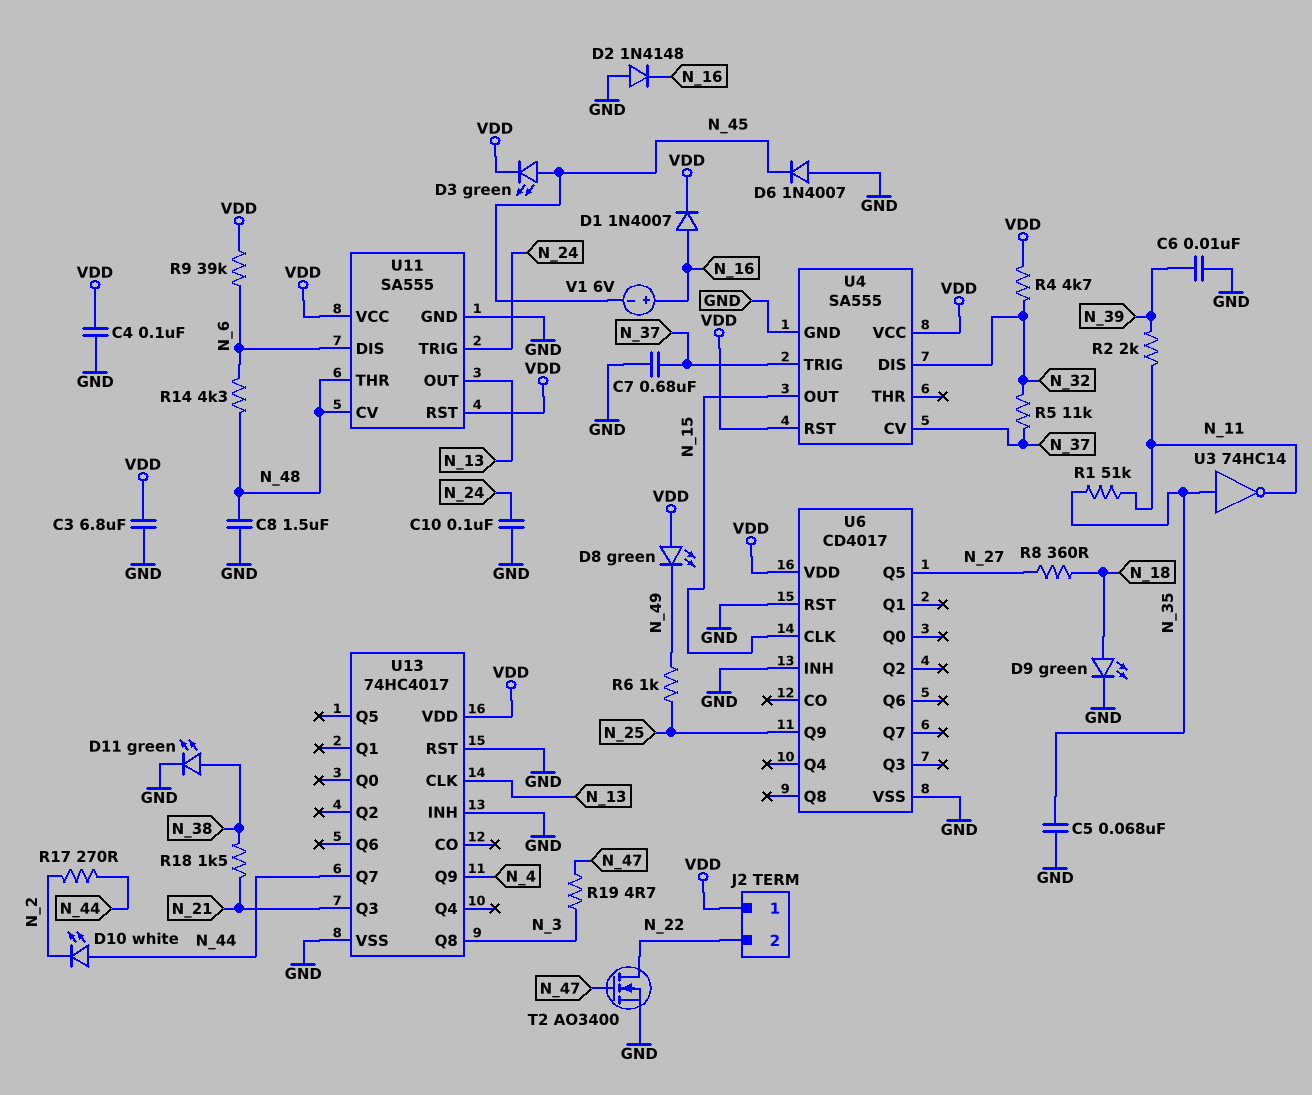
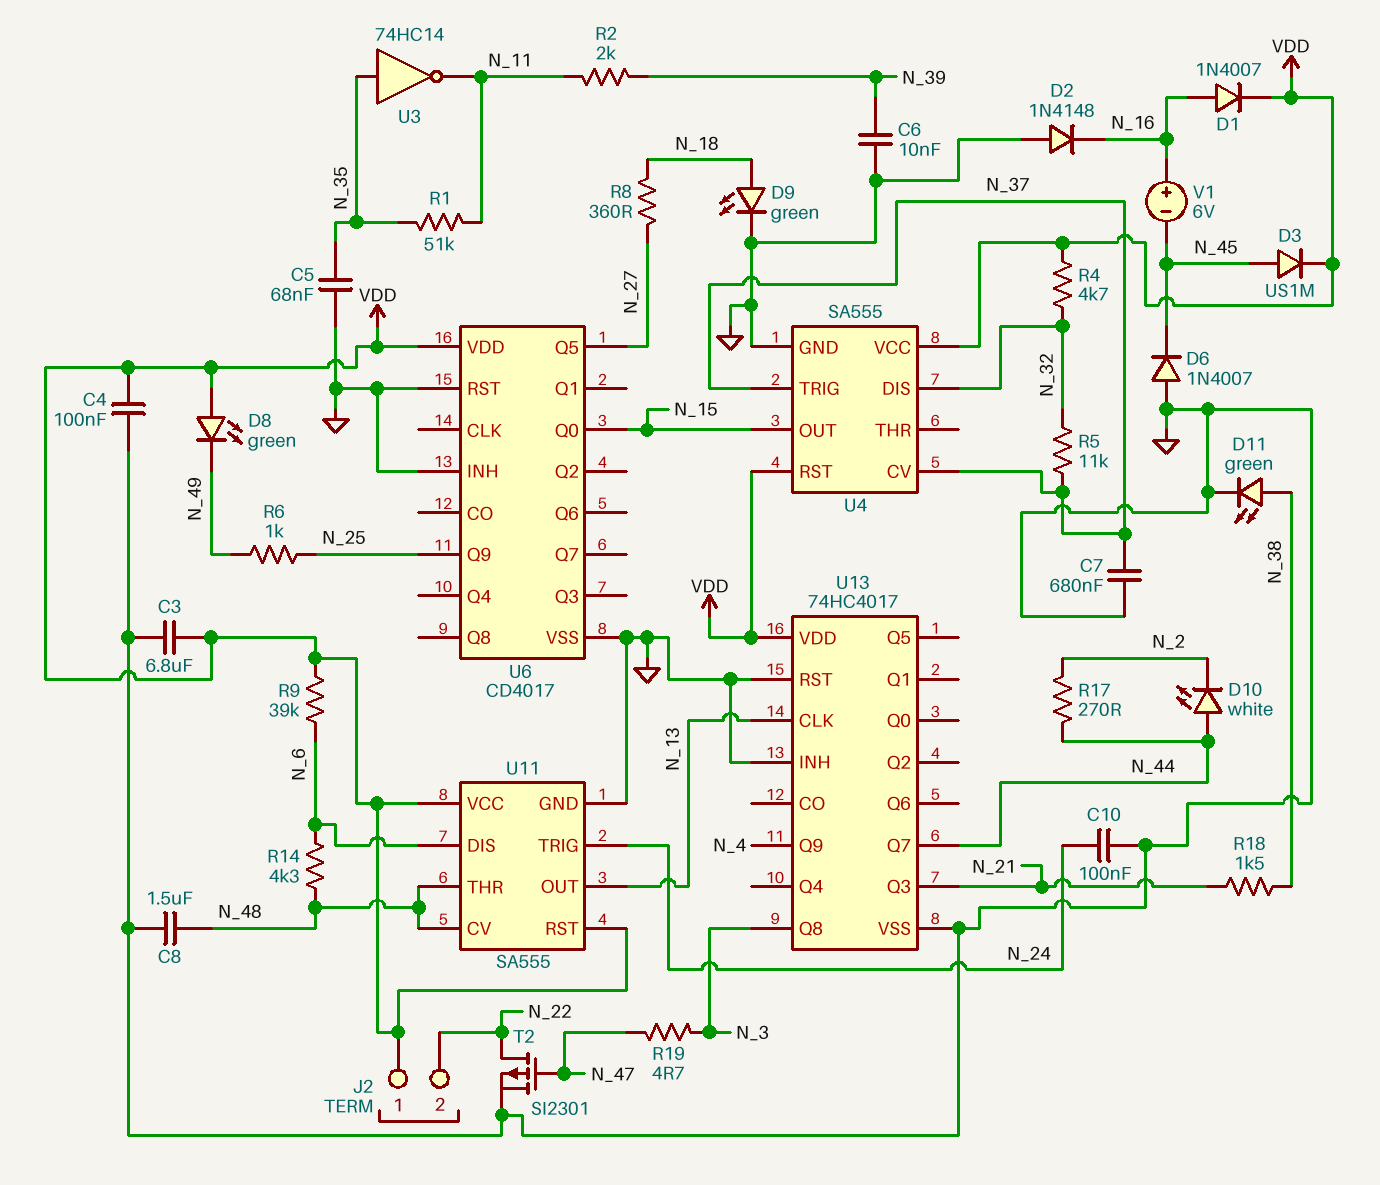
D3: LED green (A N_45, K VDD) -> diode US1M (A N_45, K VDD)
T2: NMOS AO3400 (G N_47, D N_22, S GND) -> PMOS SI2301 (G N_47, D N_22, S GND)
U6 pin CLK: N_15 -> none
U6 pin Q0: none -> N_15

